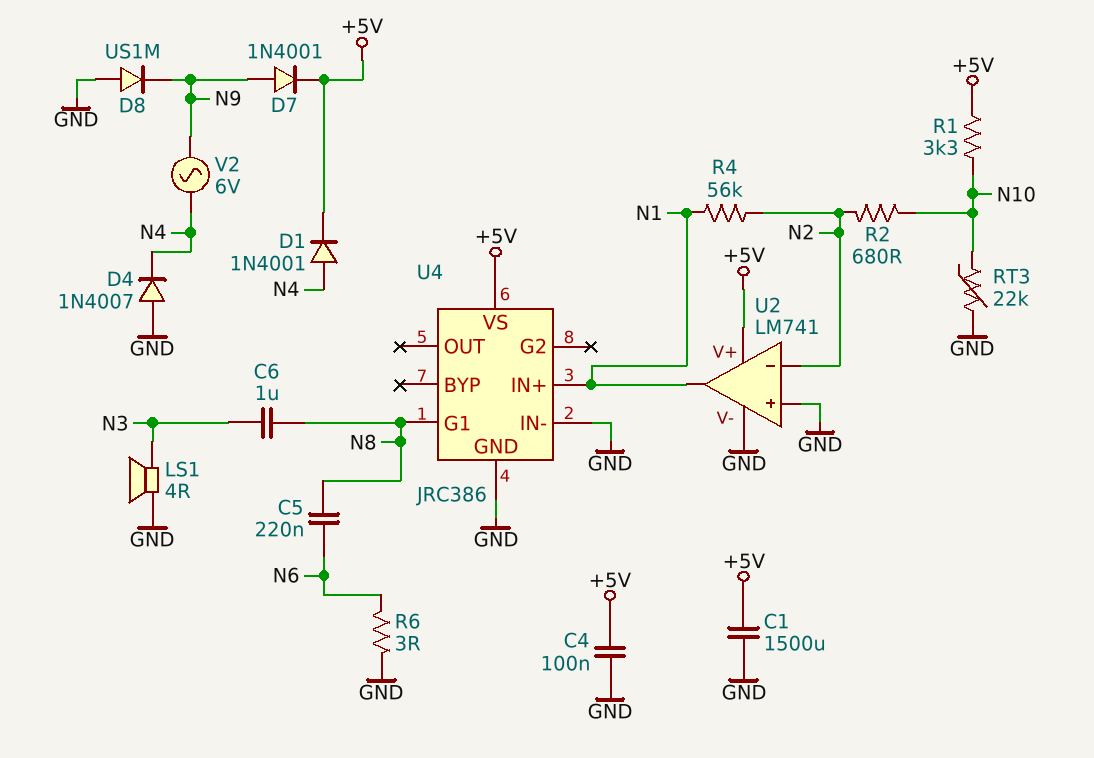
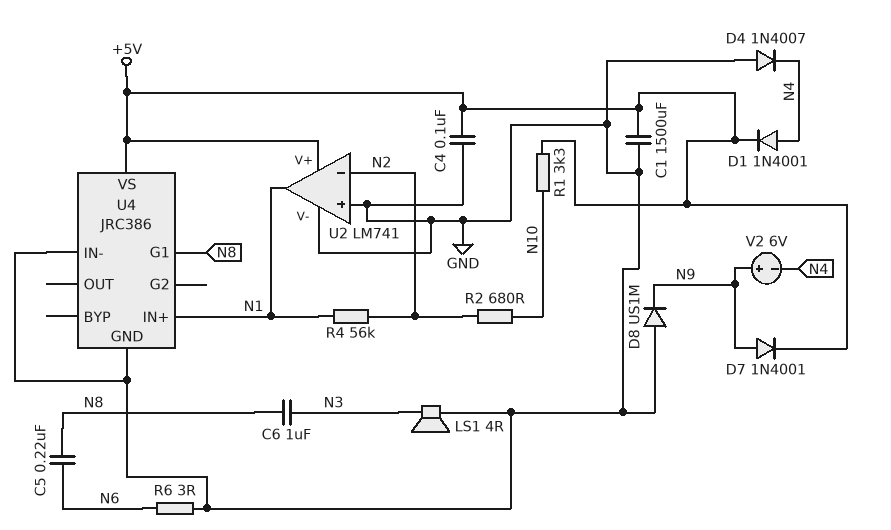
RT3: 22k (GND, N10) -> none
V2: AC 6V (N4, N9) -> 6V (plus N9, minus N4)

